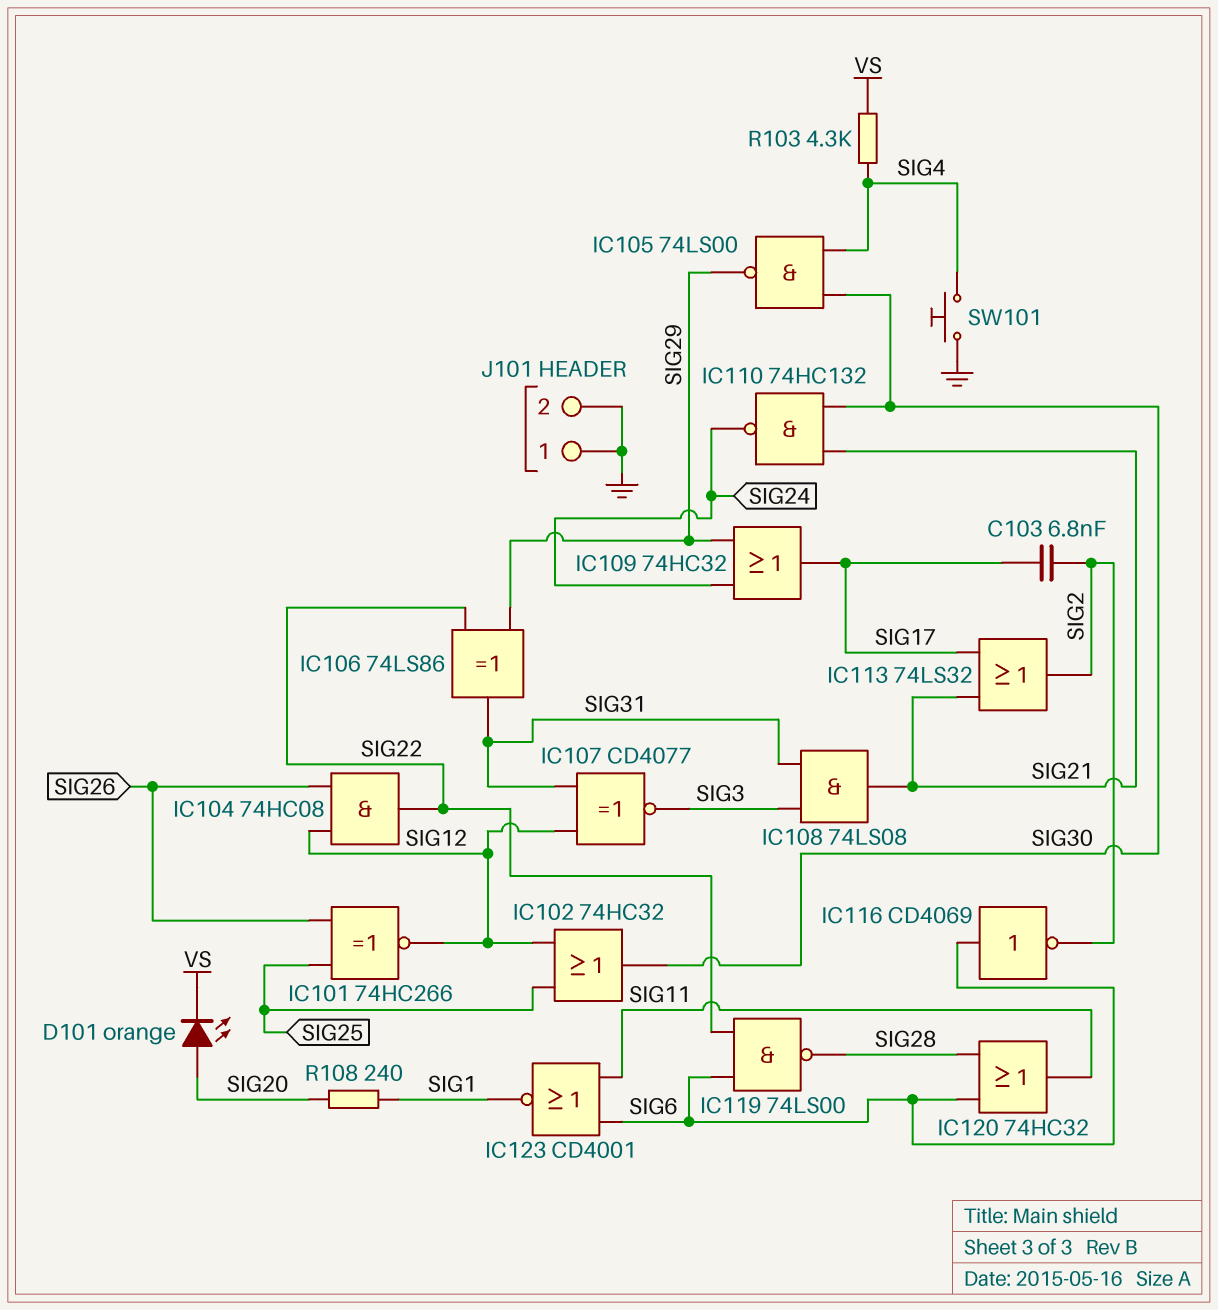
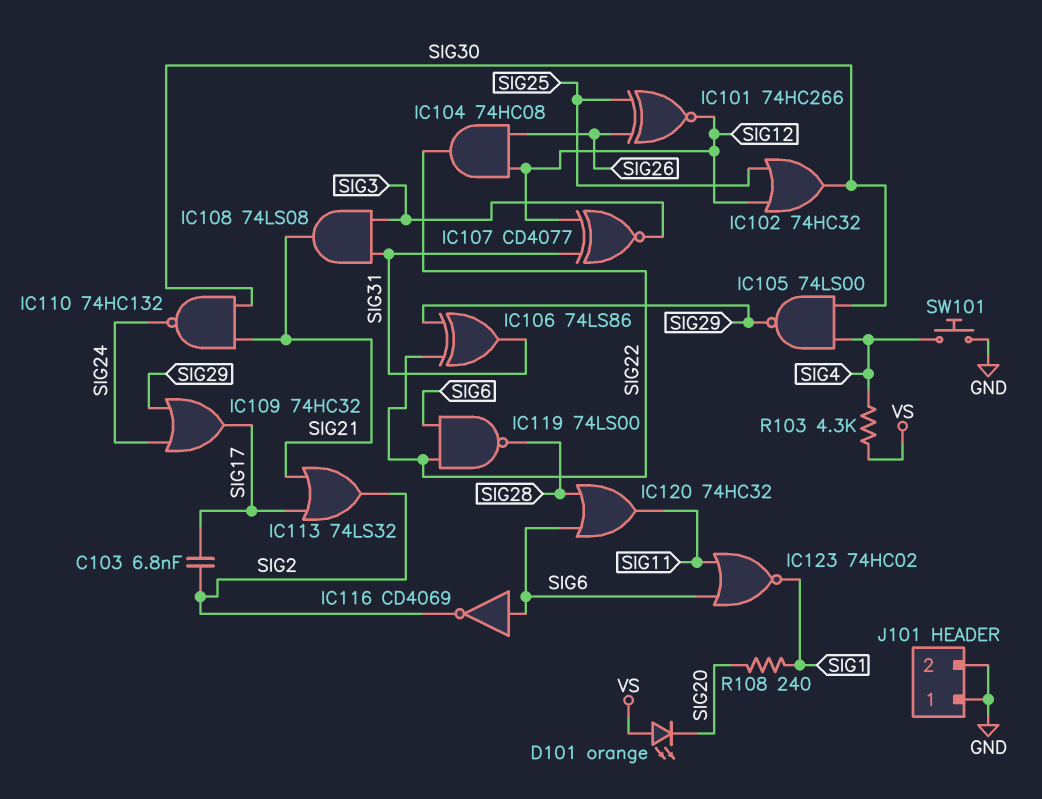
D101: LED orange (A SIG20, K VS) -> LED orange (A VS, K SIG20)
IC123: NOR CD4001 (in SIG6, in SIG11, out SIG1) -> NOR 74HC02 (in SIG6, in SIG11, out SIG1)

